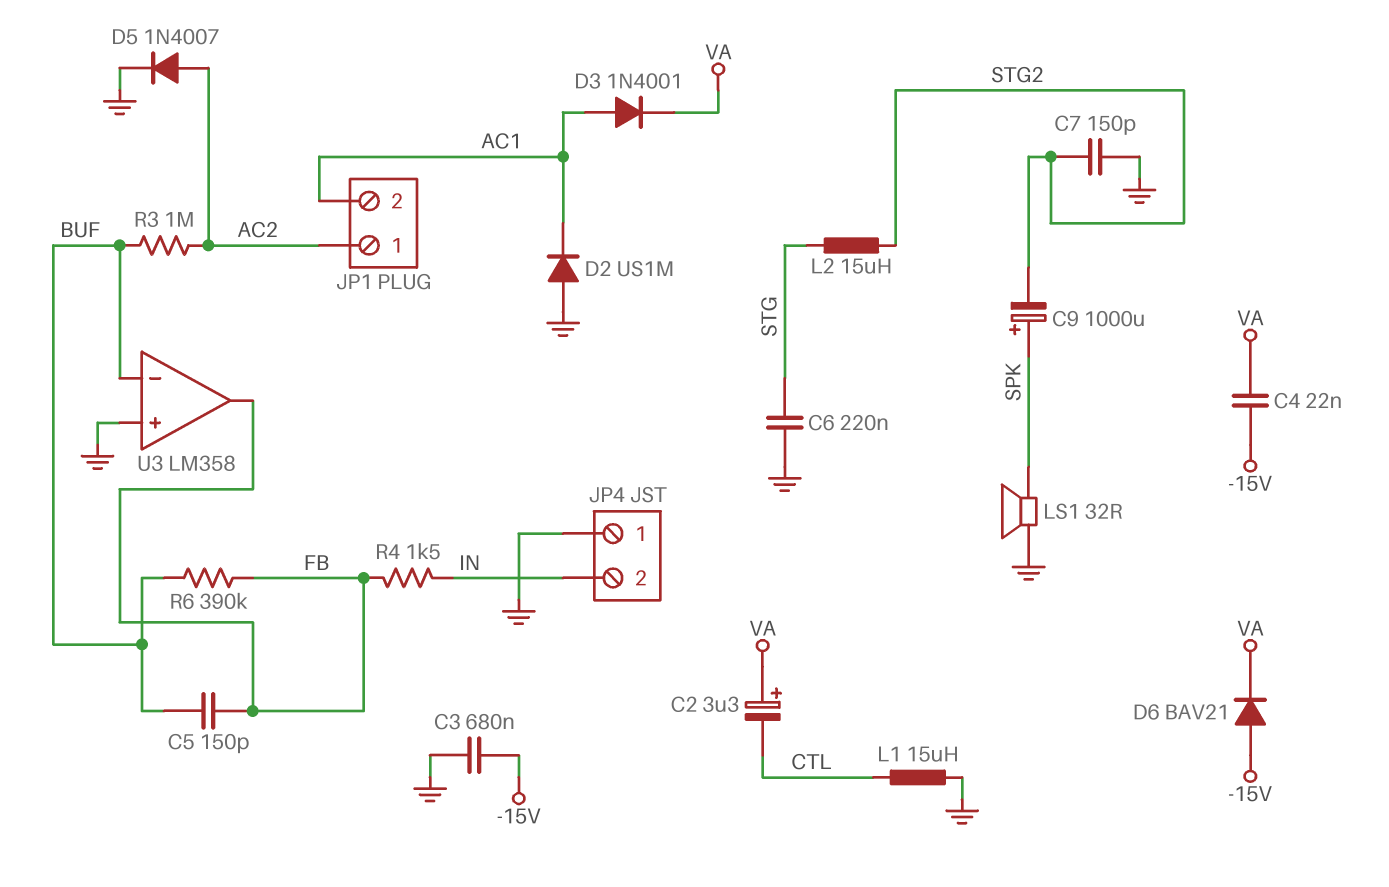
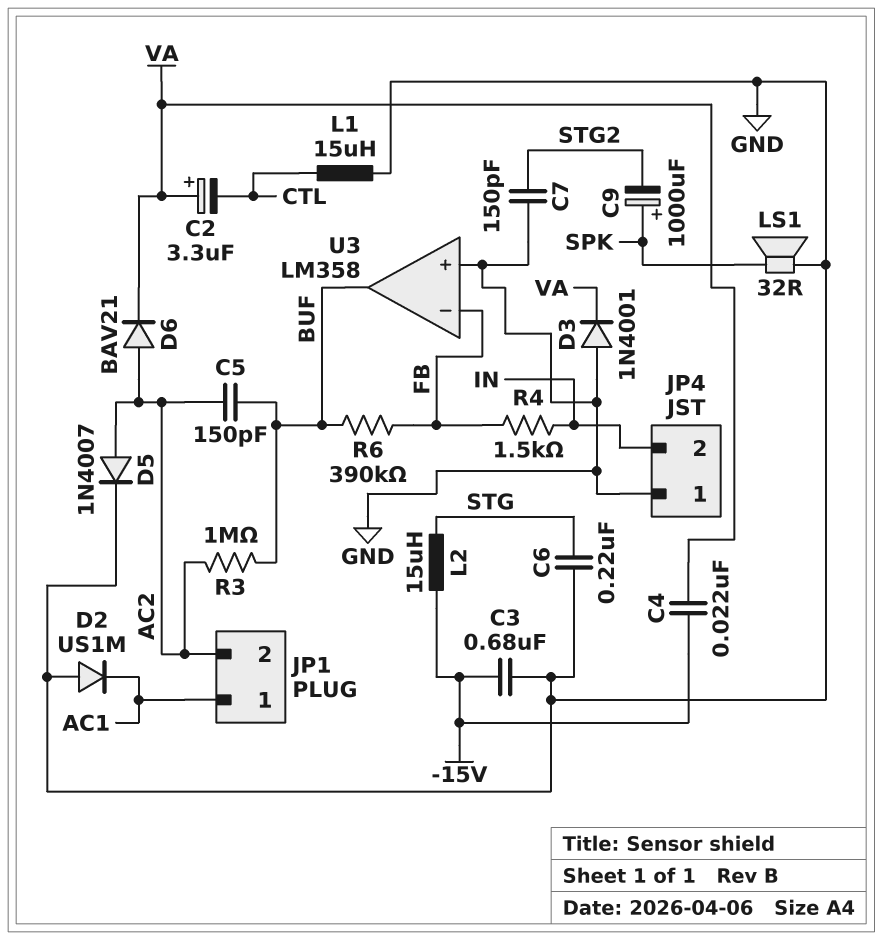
C5: 150pF (BUF, FB) -> 150pF (AC2, BUF)
D3: diode 1N4001 (A AC1, K VA) -> diode 1N4001 (A GND, K VA)
D6: diode BAV21 (A -15V, K VA) -> diode BAV21 (A AC2, K VA)
JP1 pin 1: AC2 -> AC1
JP1 pin 2: AC1 -> AC2
L2: 15uH (STG, STG2) -> 15uH (-15V, STG)
U3 pin in-: BUF -> FB
U3 pin out: FB -> BUF

